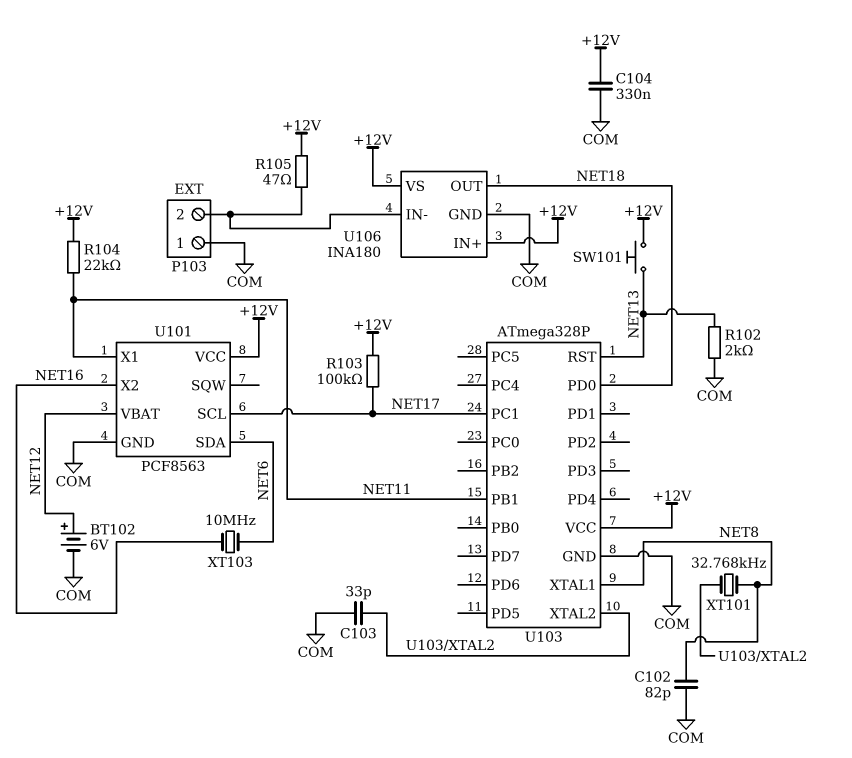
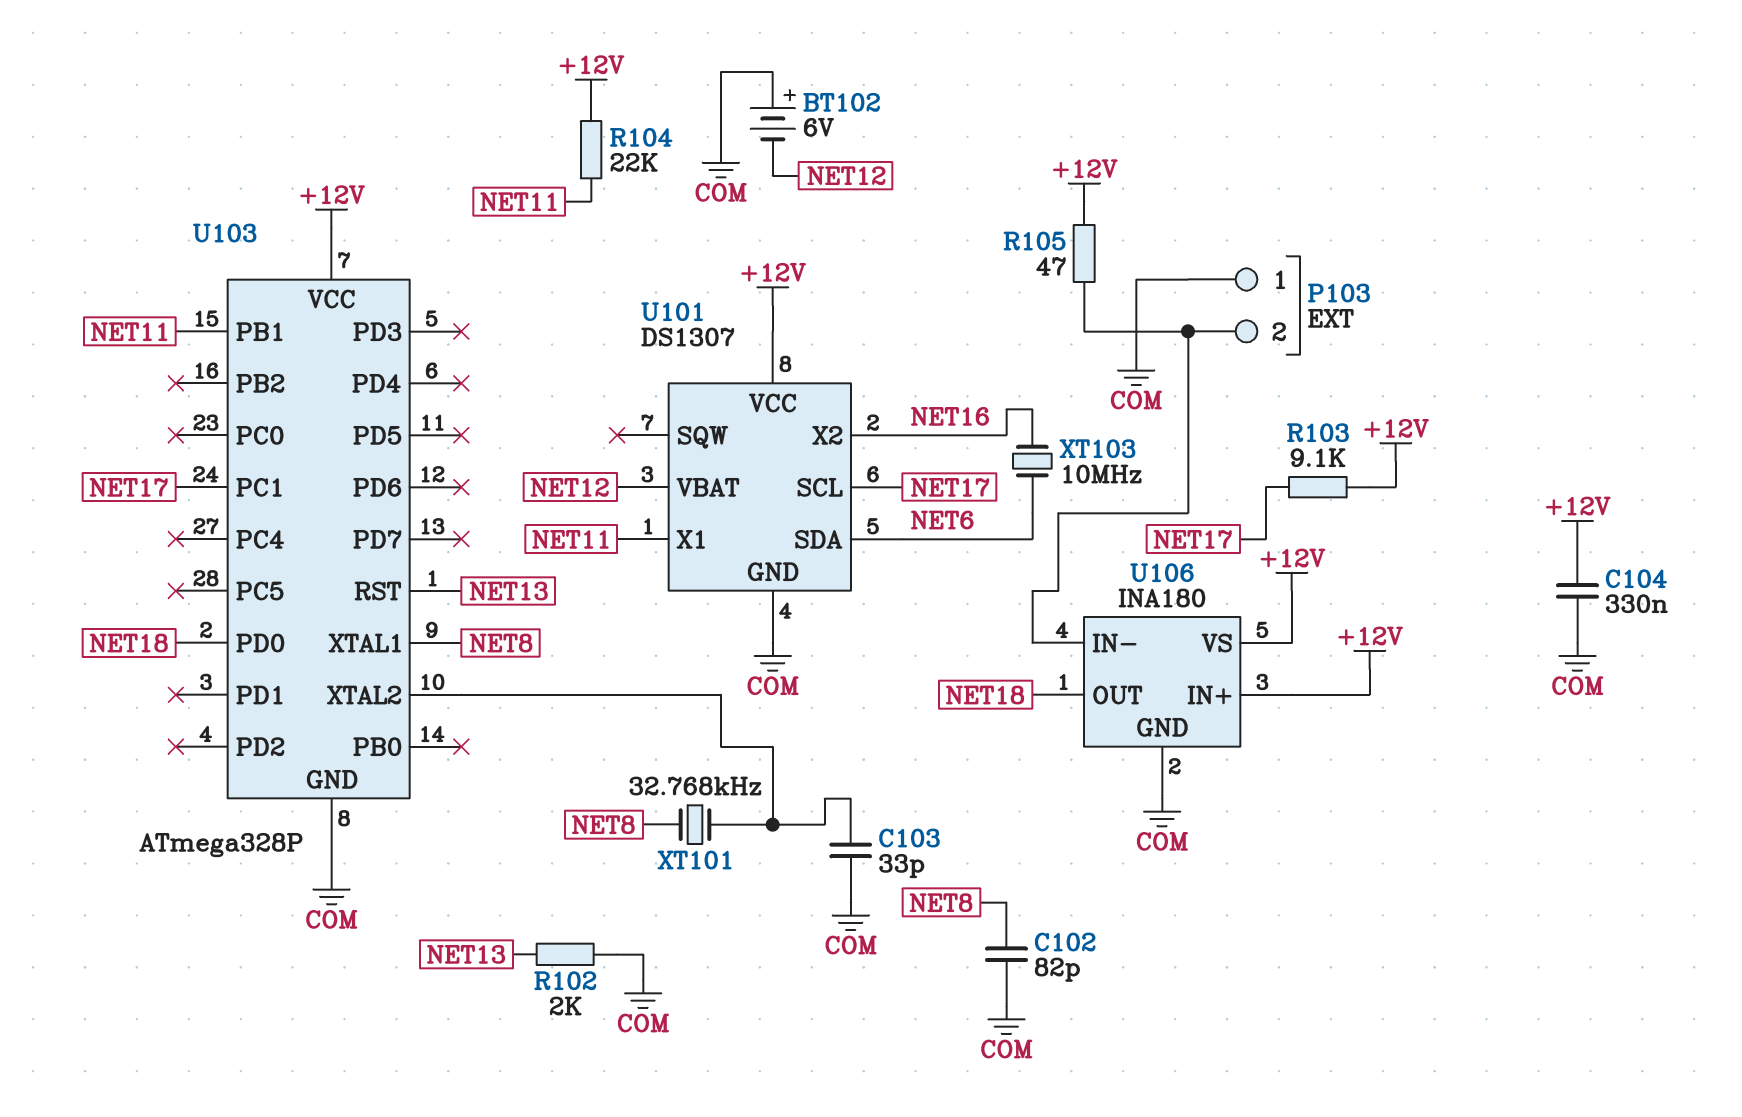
BT102: 6V (plus NET12, minus COM) -> 6V (plus COM, minus NET12)
R103: 100k (+12V, NET17) -> 9.1k (+12V, NET17)
SW101: button (+12V, NET13) -> none
U101: PCF8563 -> DS1307

